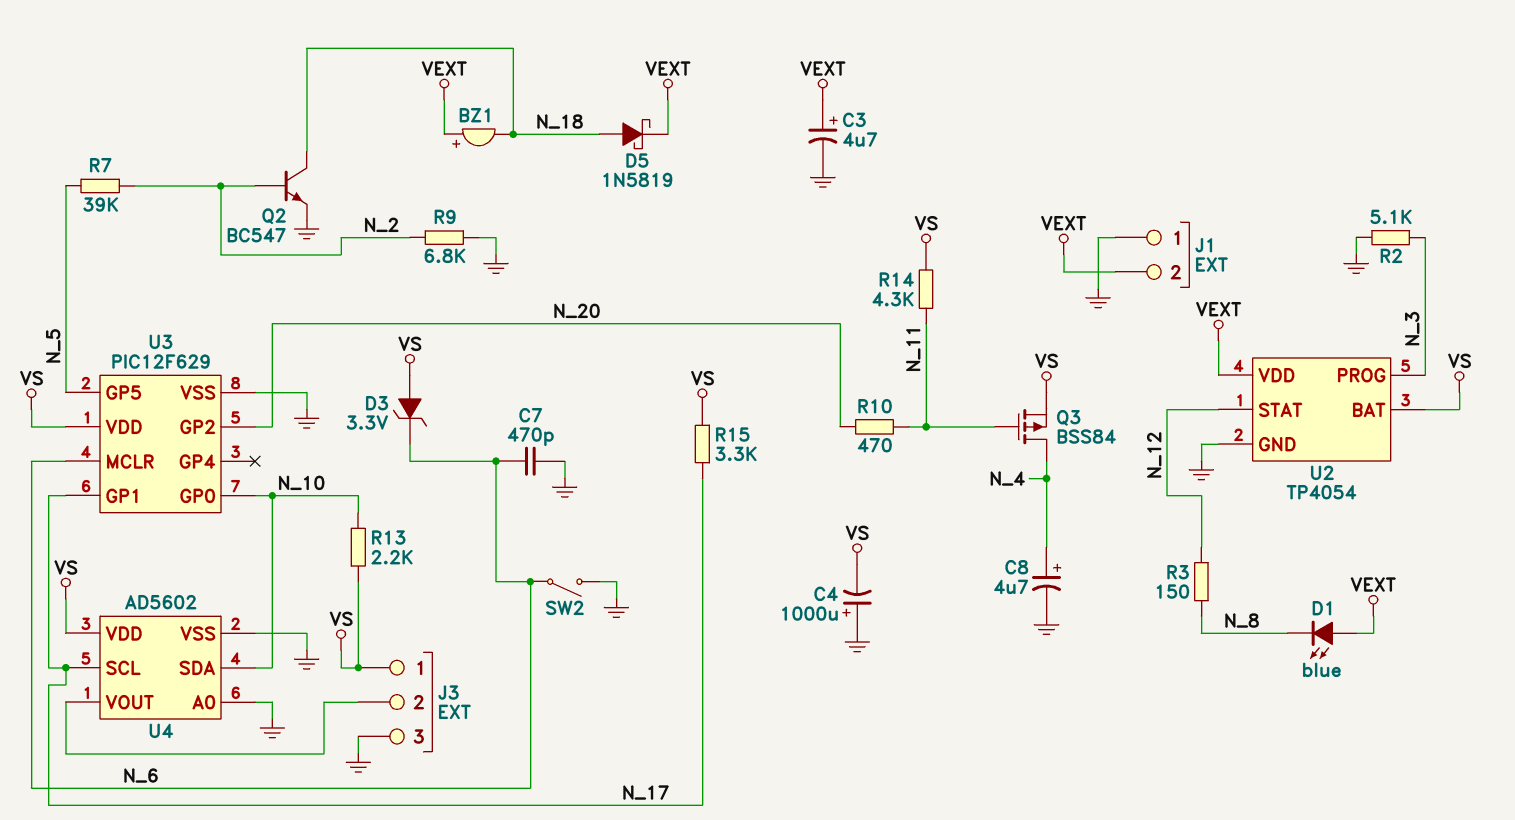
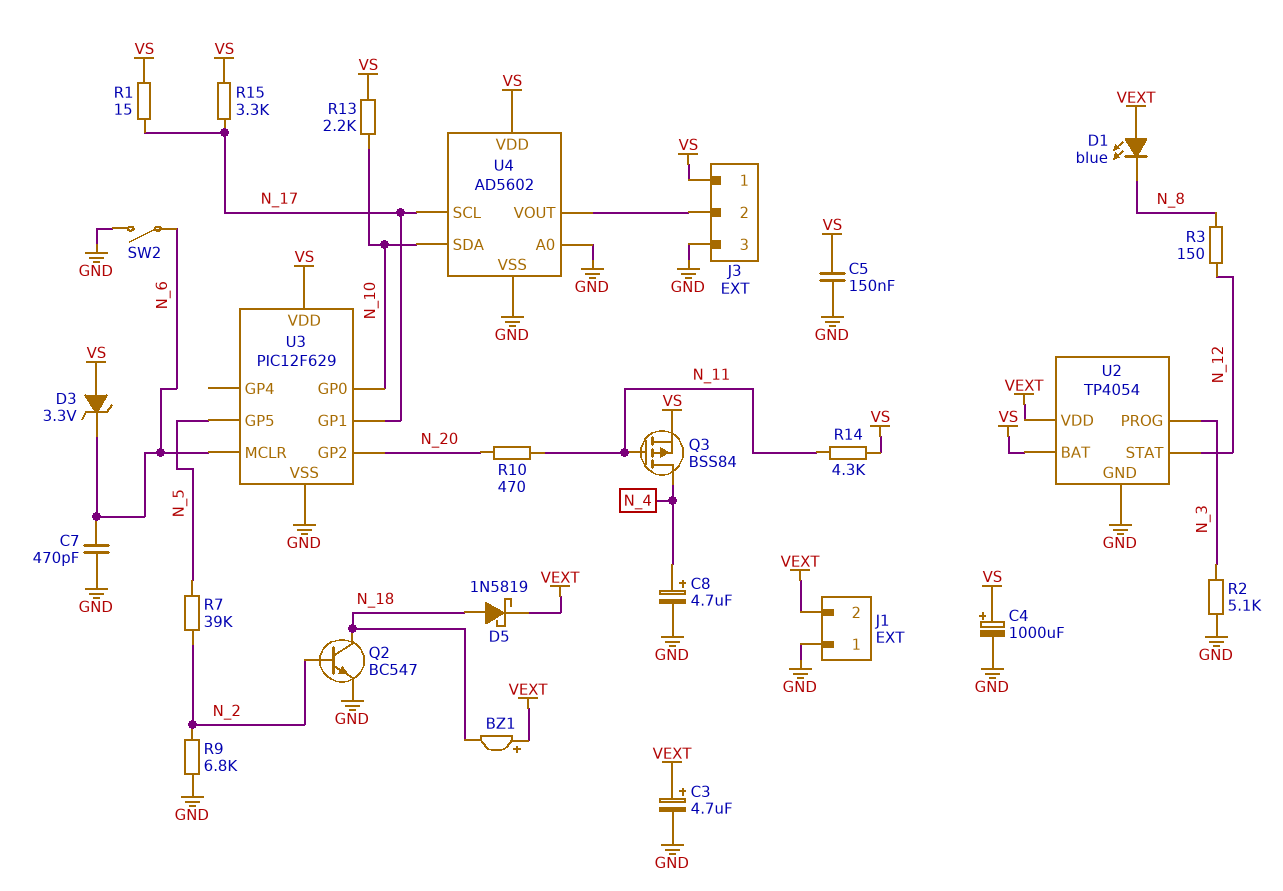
C4: 1000uF (plus GND, minus VS) -> 1000uF (plus VS, minus GND)
C5: none -> 150nF (GND, VS)
R1: none -> 15 (N_17, VS)

